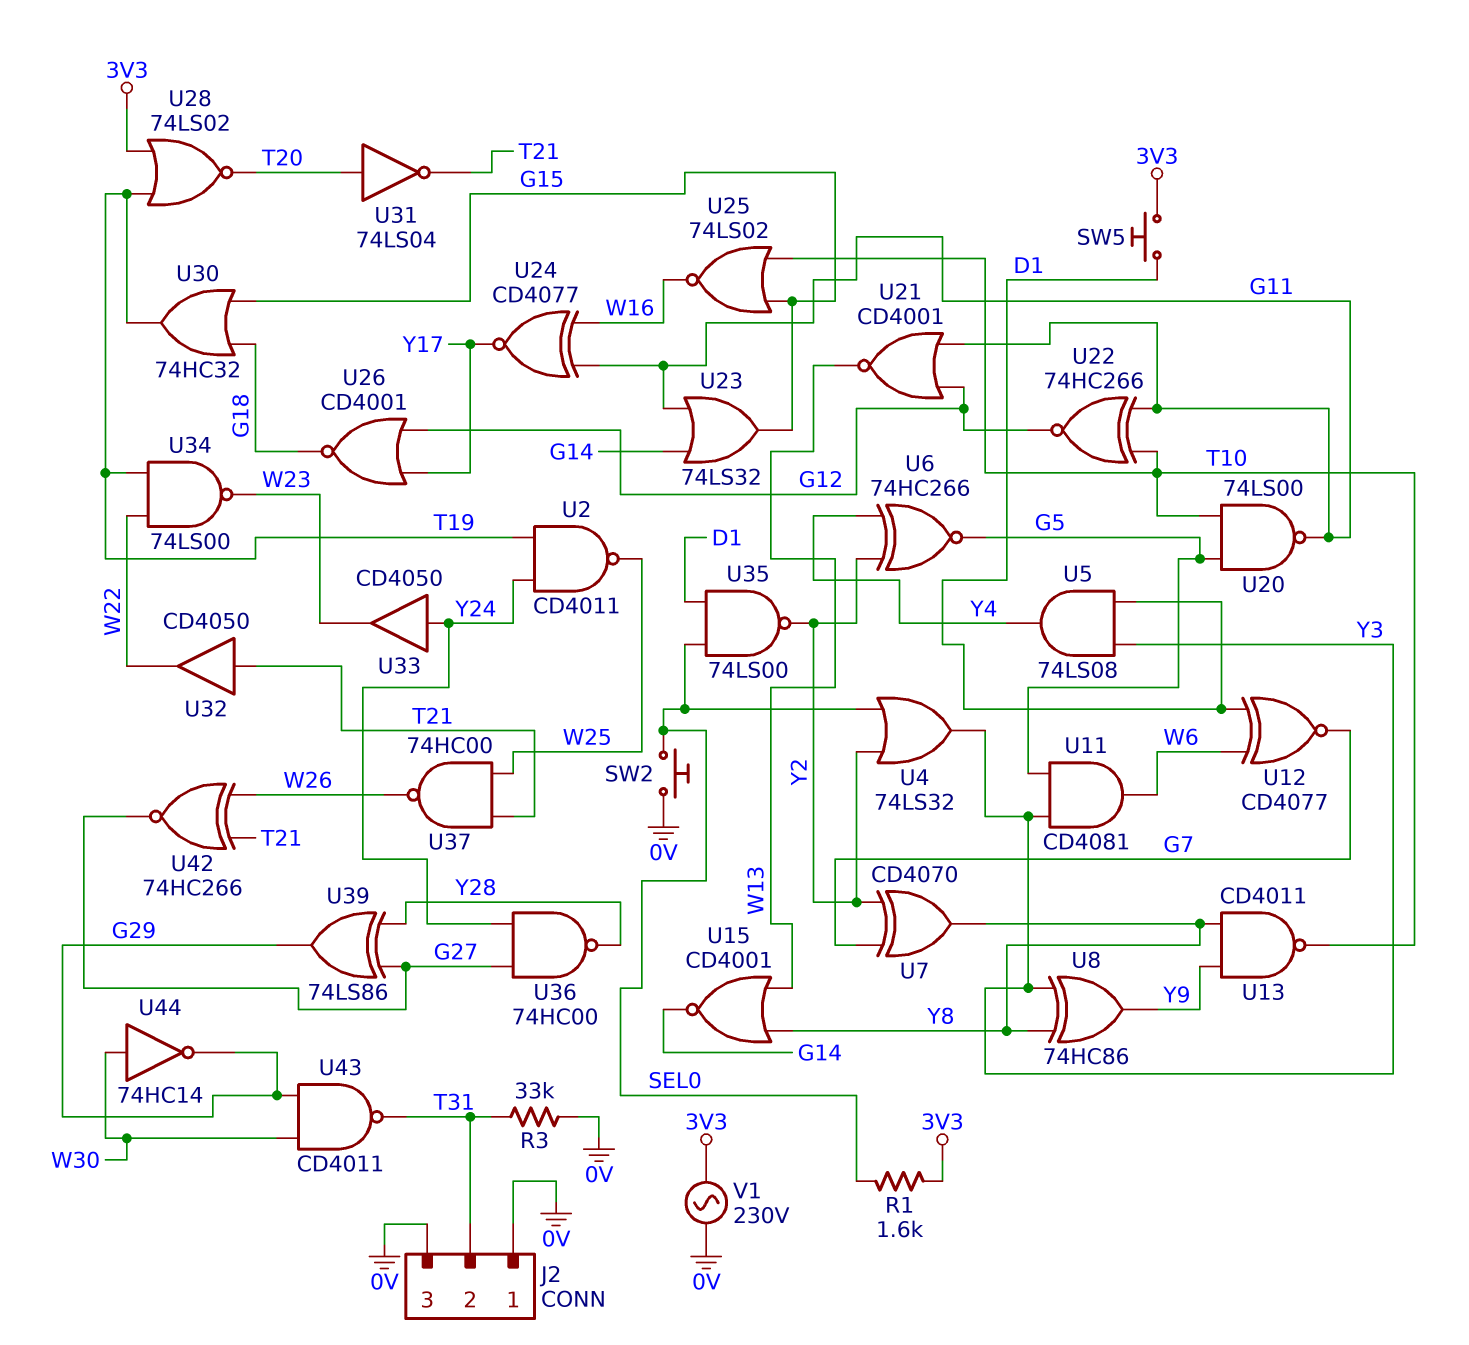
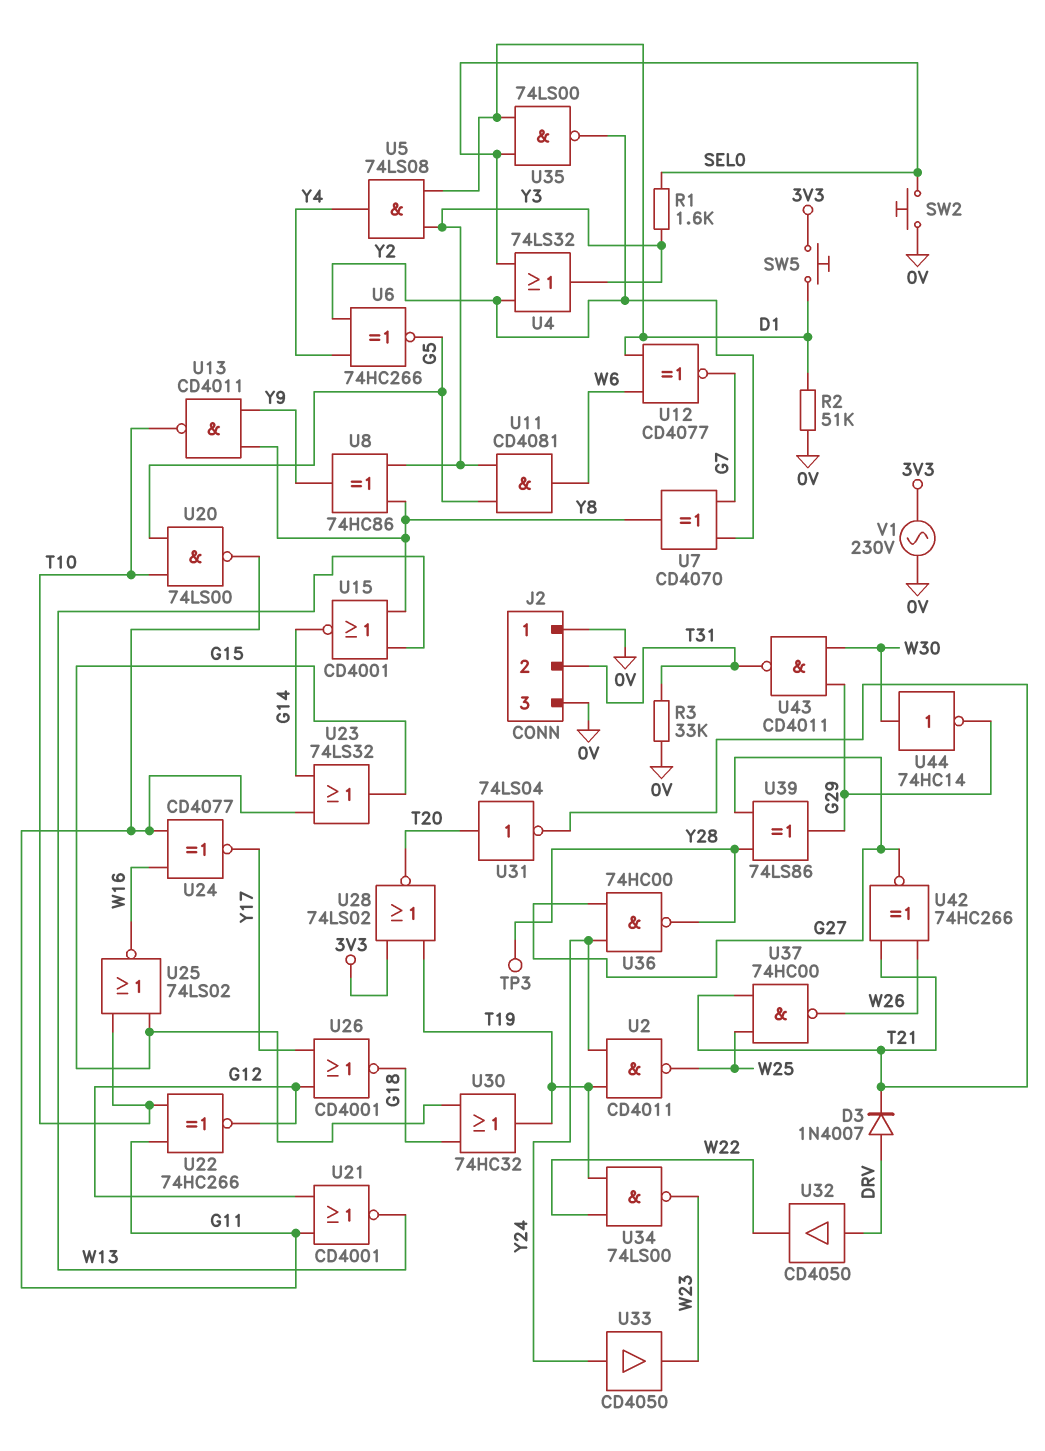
D3: none -> diode 1N4007 (A DRV, K T21)
R1: 1.6k (3V3, SEL0) -> 1.6k (SEL0, Y3)
R2: none -> 51k (0V, D1)
TP3: none -> test point (Y28)
U32: buffer CD4050 (in T21, out W22) -> buffer CD4050 (in DRV, out W22)

